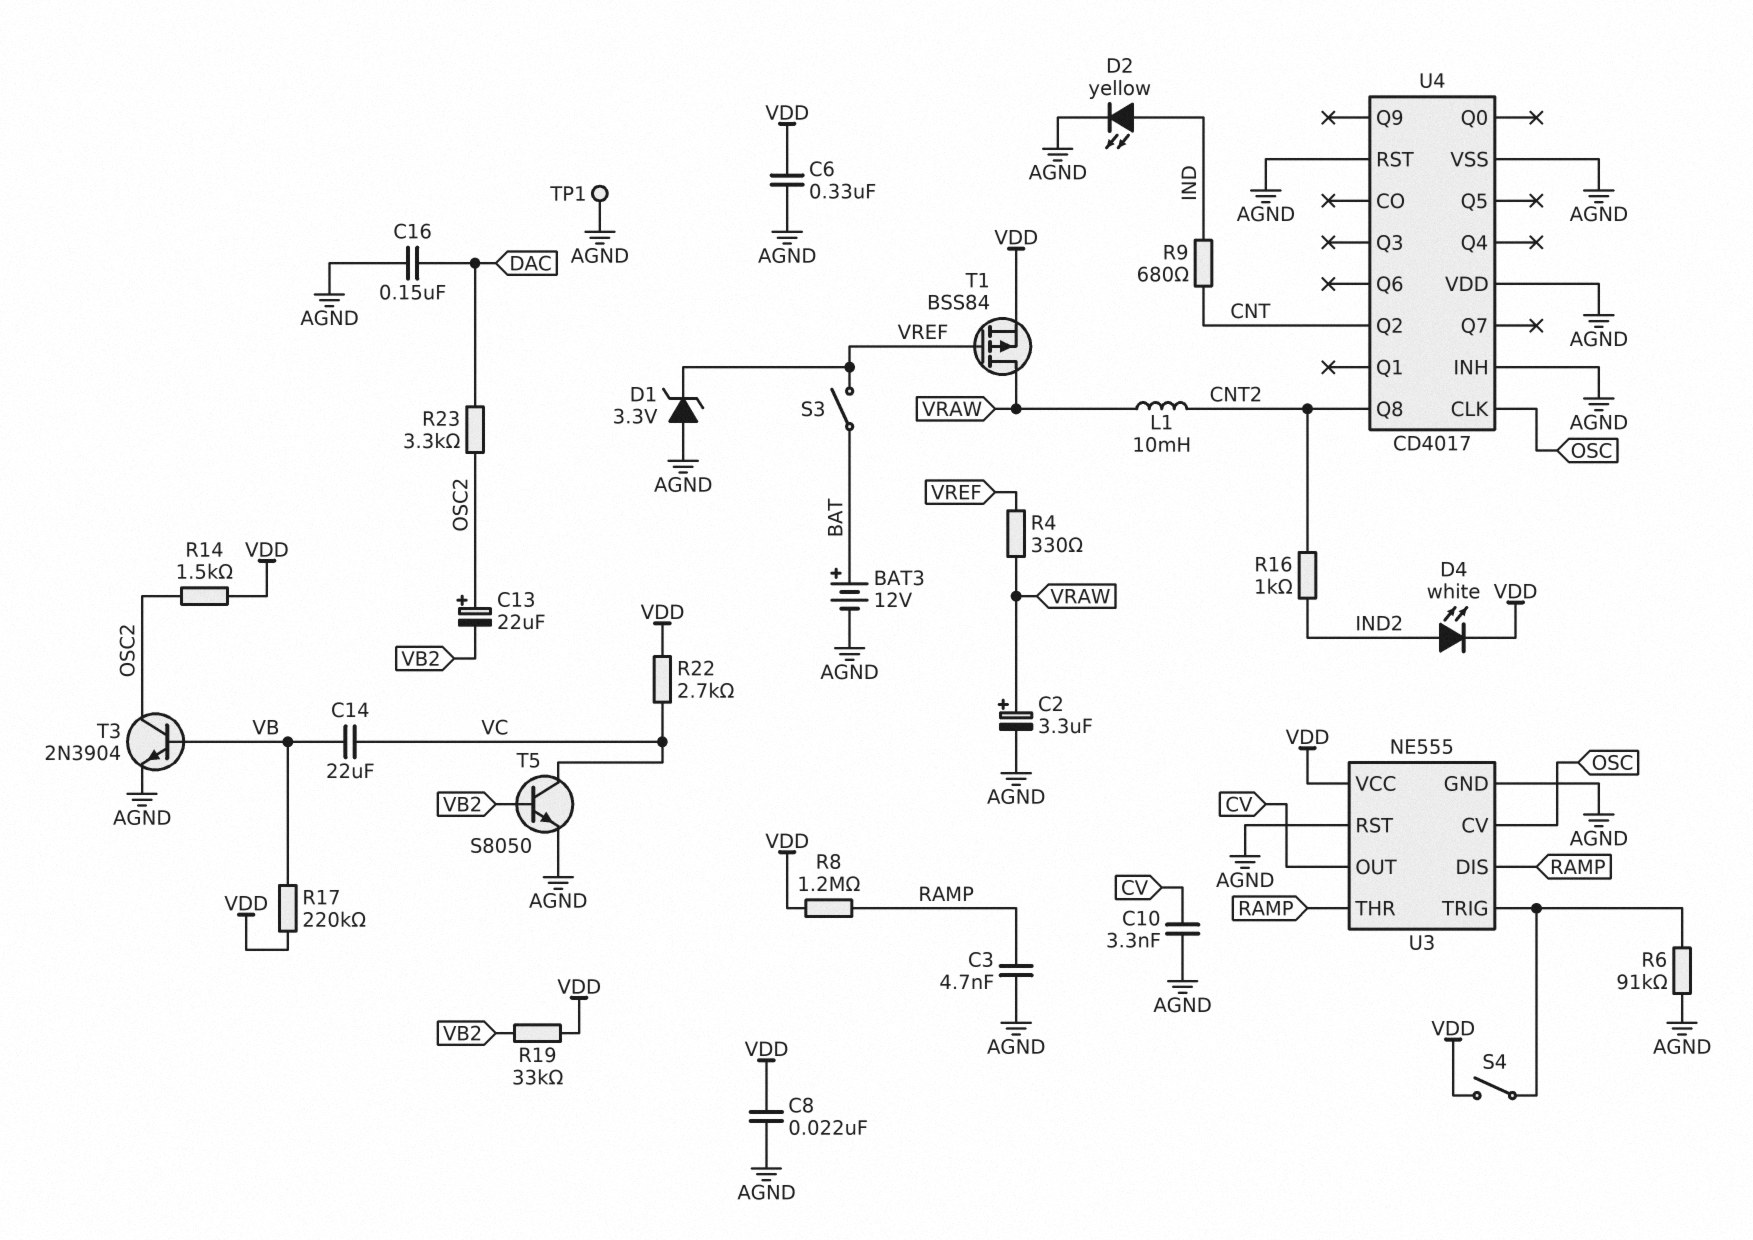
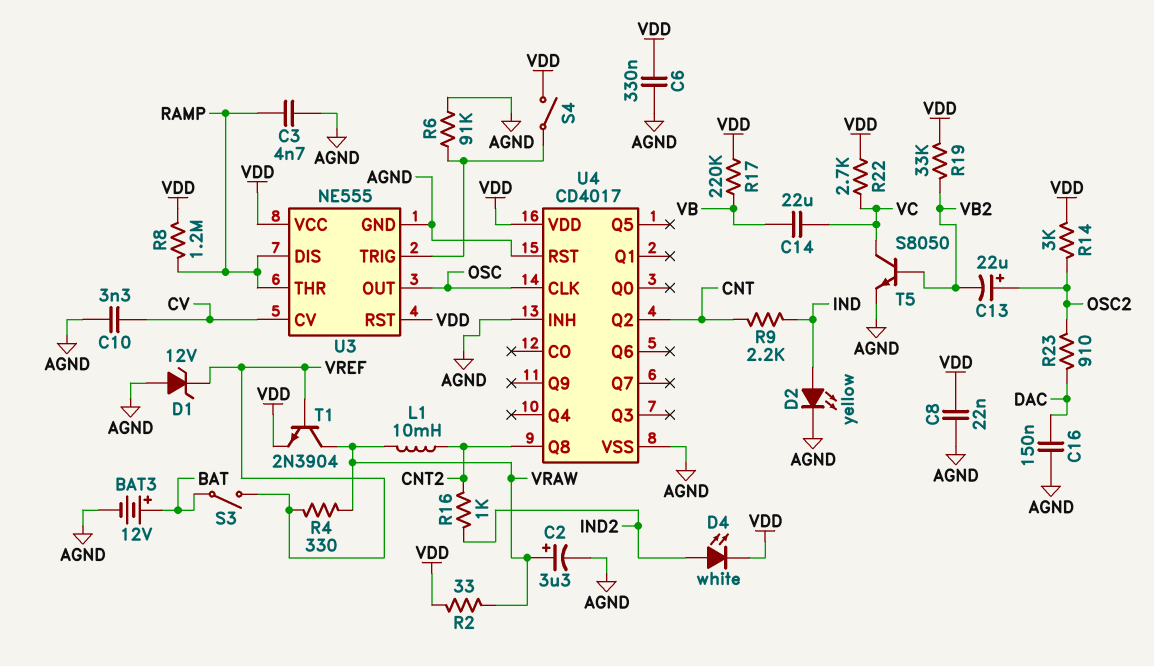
D1: zener 3.3V (A AGND, K VREF) -> zener 12V (A AGND, K VREF)
R2: none -> 33 (VDD, VRAW)
R9: 680 (CNT, IND) -> 2.2k (CNT, IND)
R14: 1.5k (OSC2, VDD) -> 3k (OSC2, VDD)
R23: 3.3k (DAC, OSC2) -> 910 (DAC, OSC2)
T1: PMOS BSS84 (G VREF, D VRAW, S VDD) -> NPN 2N3904 (B VREF, C VRAW, E VDD)
T3: NPN 2N3904 (B VB, C OSC2, E AGND) -> none
TP1: test point (AGND) -> none
U3 pin CV: OSC -> CV
U3 pin OUT: CV -> OSC
U3 pin RST: AGND -> VDD
U4 pin VDD: AGND -> VDD

